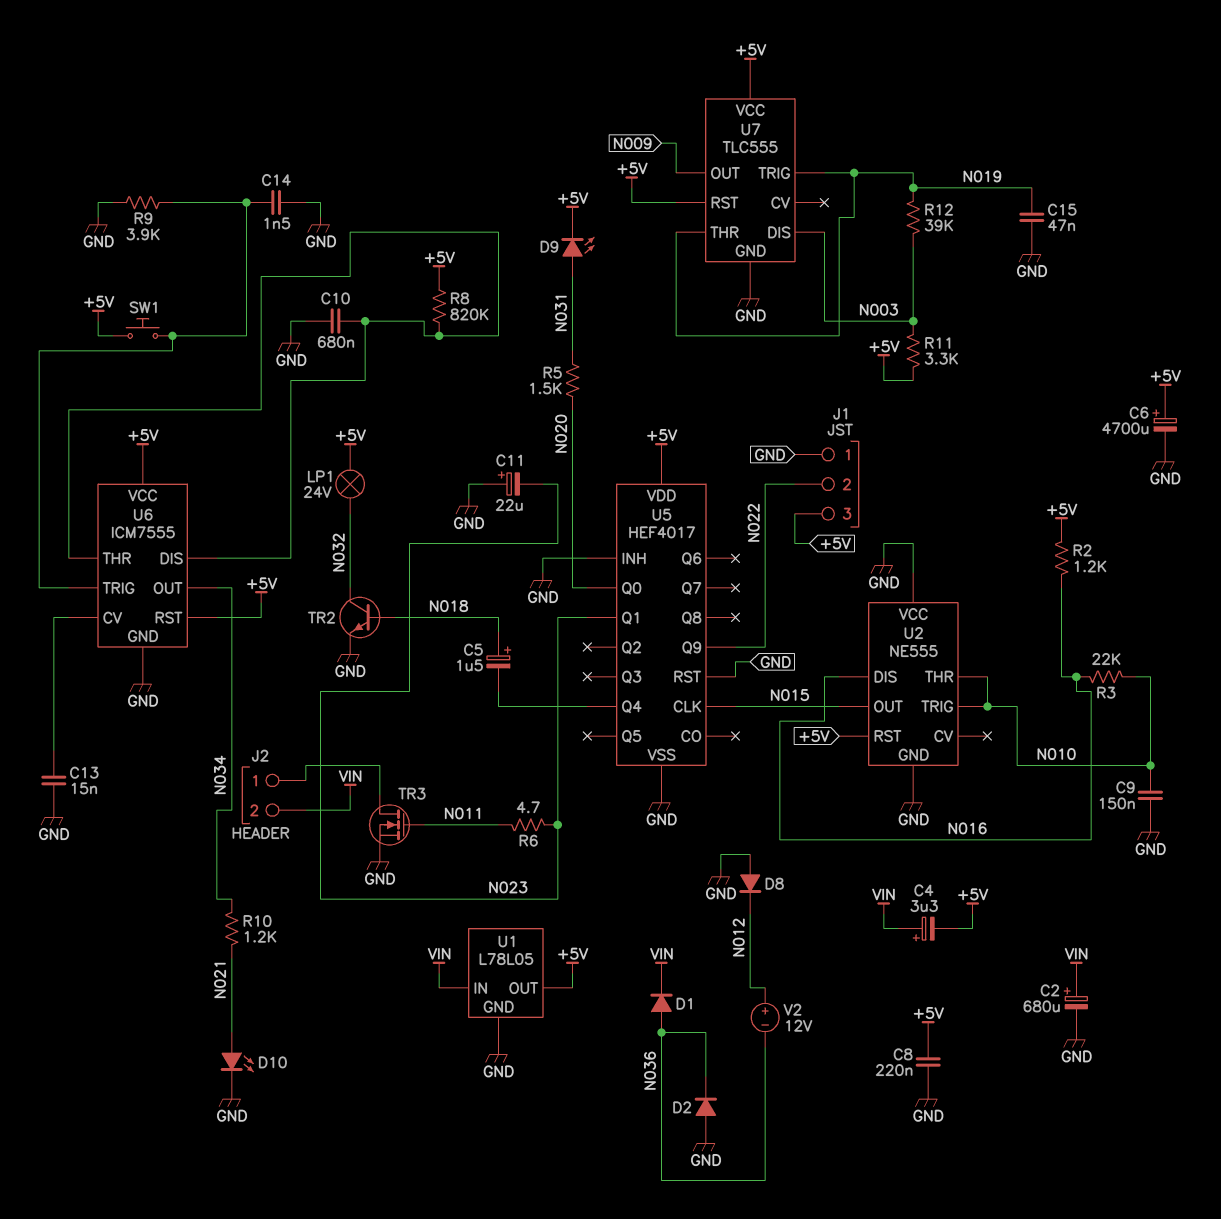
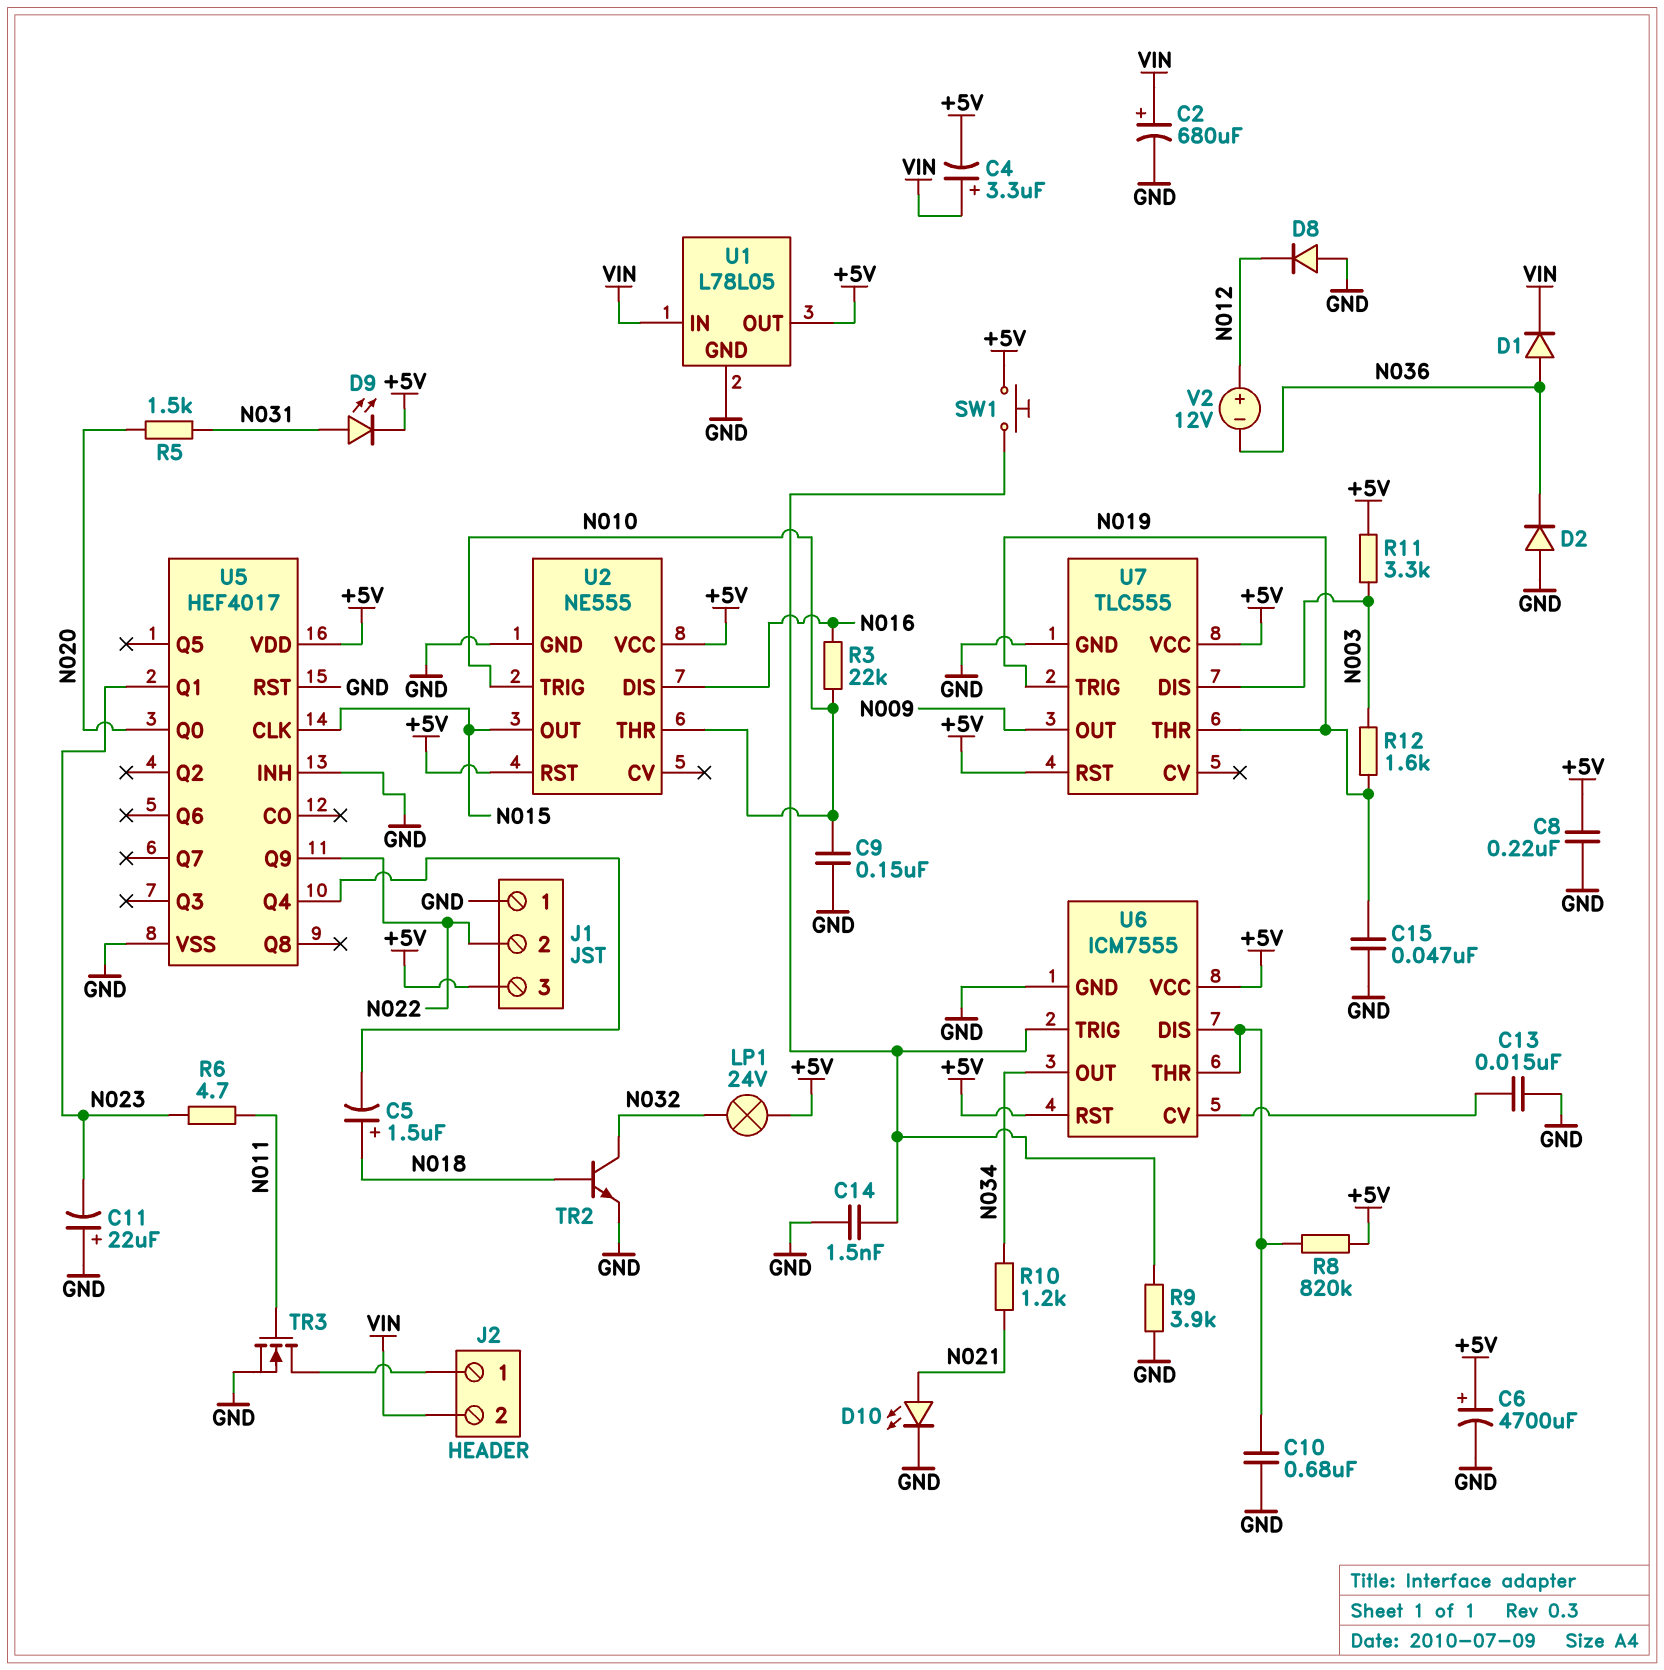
R2: 1.2k (+5V, N016) -> none
R12: 39k (N003, N019) -> 1.6k (N003, N019)
U2 pin VCC: GND -> +5V

